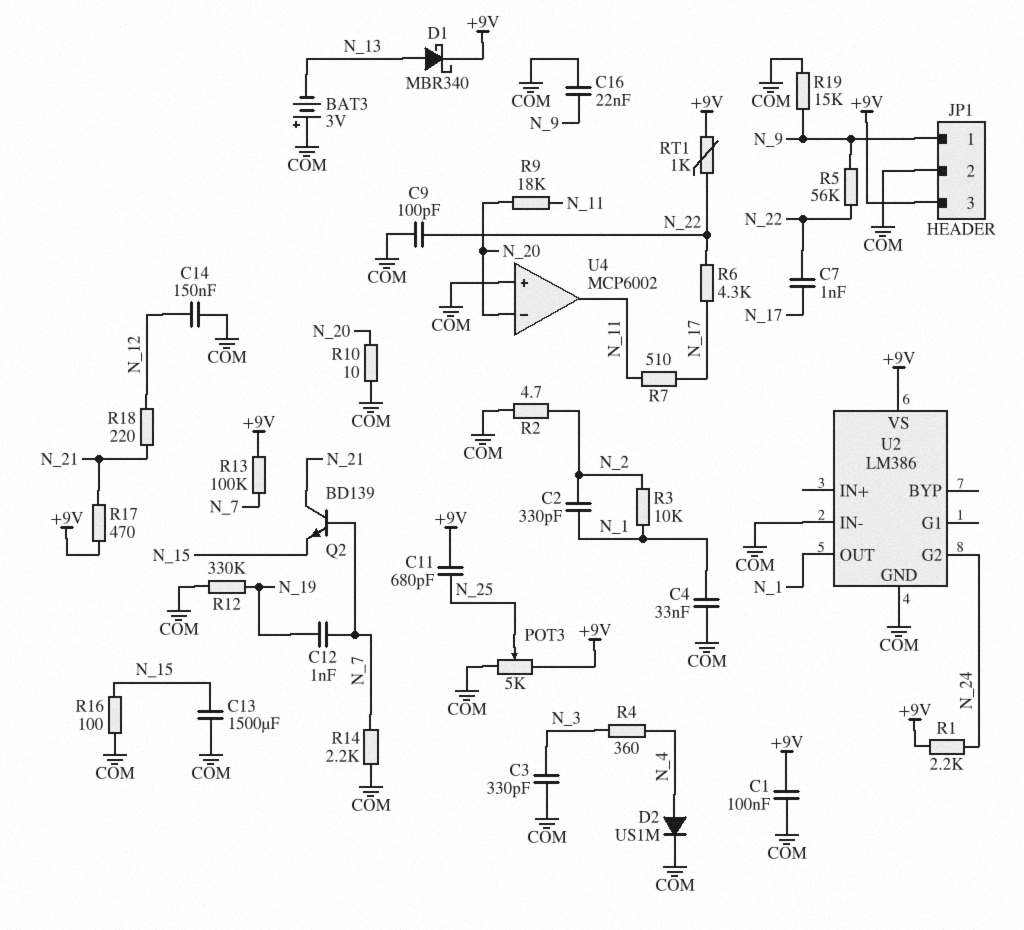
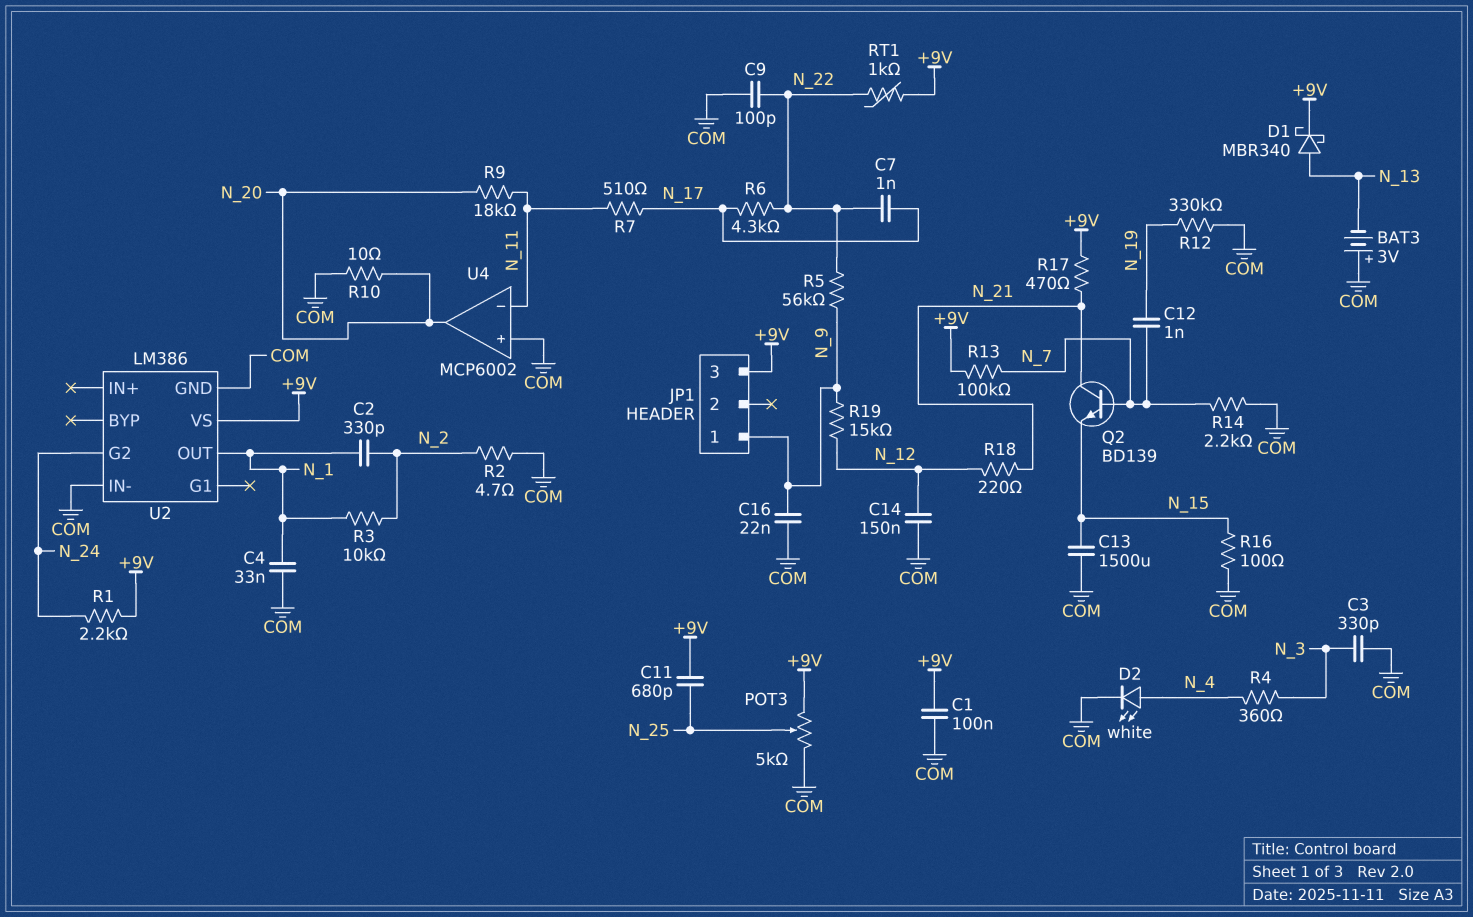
D2: diode US1M (A N_4, K COM) -> LED white (A N_4, K COM)
JP1 pin 2: COM -> none
R19: 15k (COM, N_9) -> 15k (N_9, N_12)
U4 pin in-: N_20 -> N_11
U4 pin out: N_11 -> N_20

